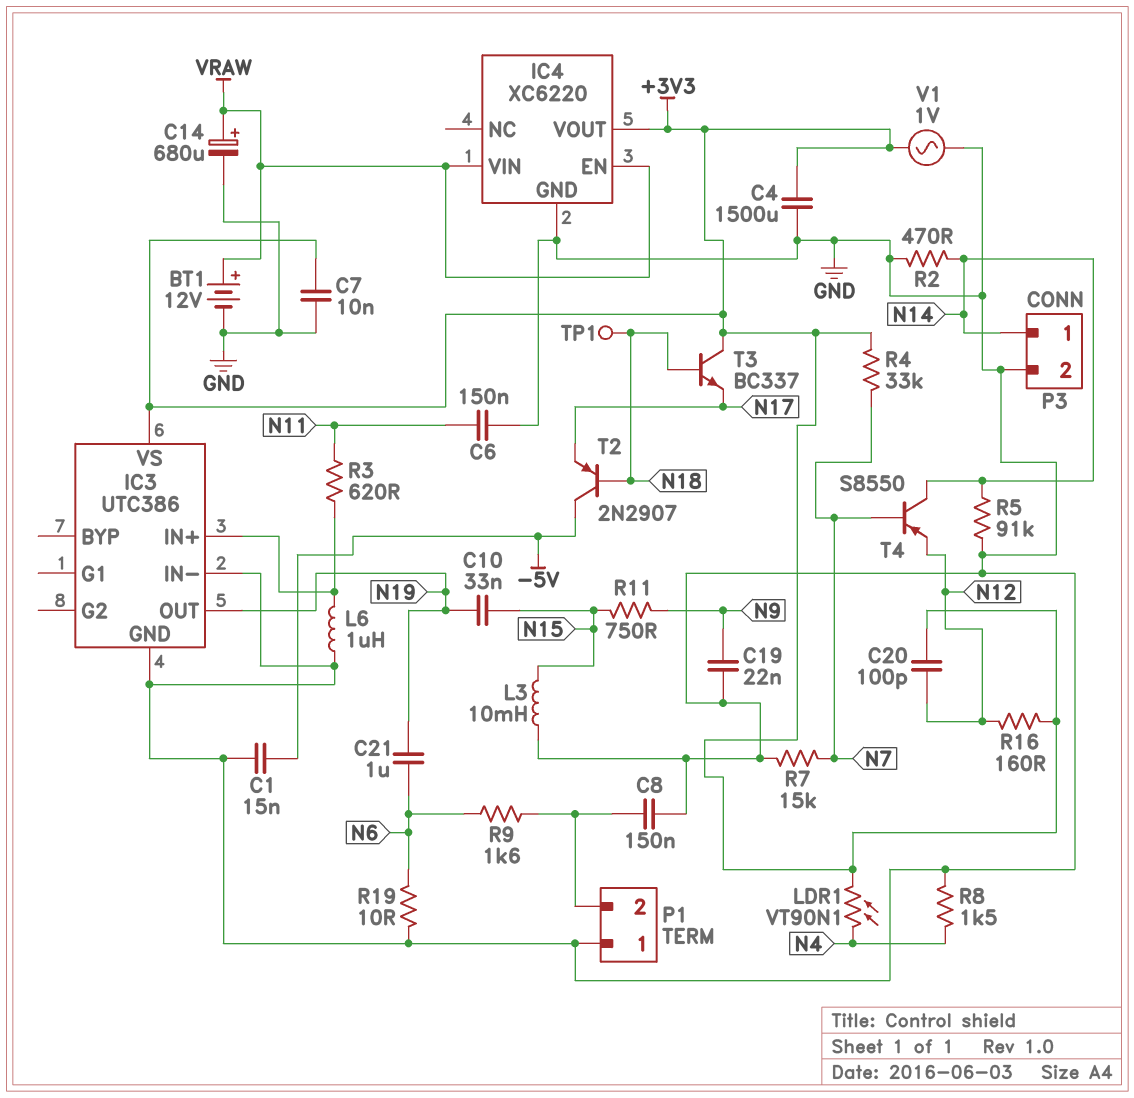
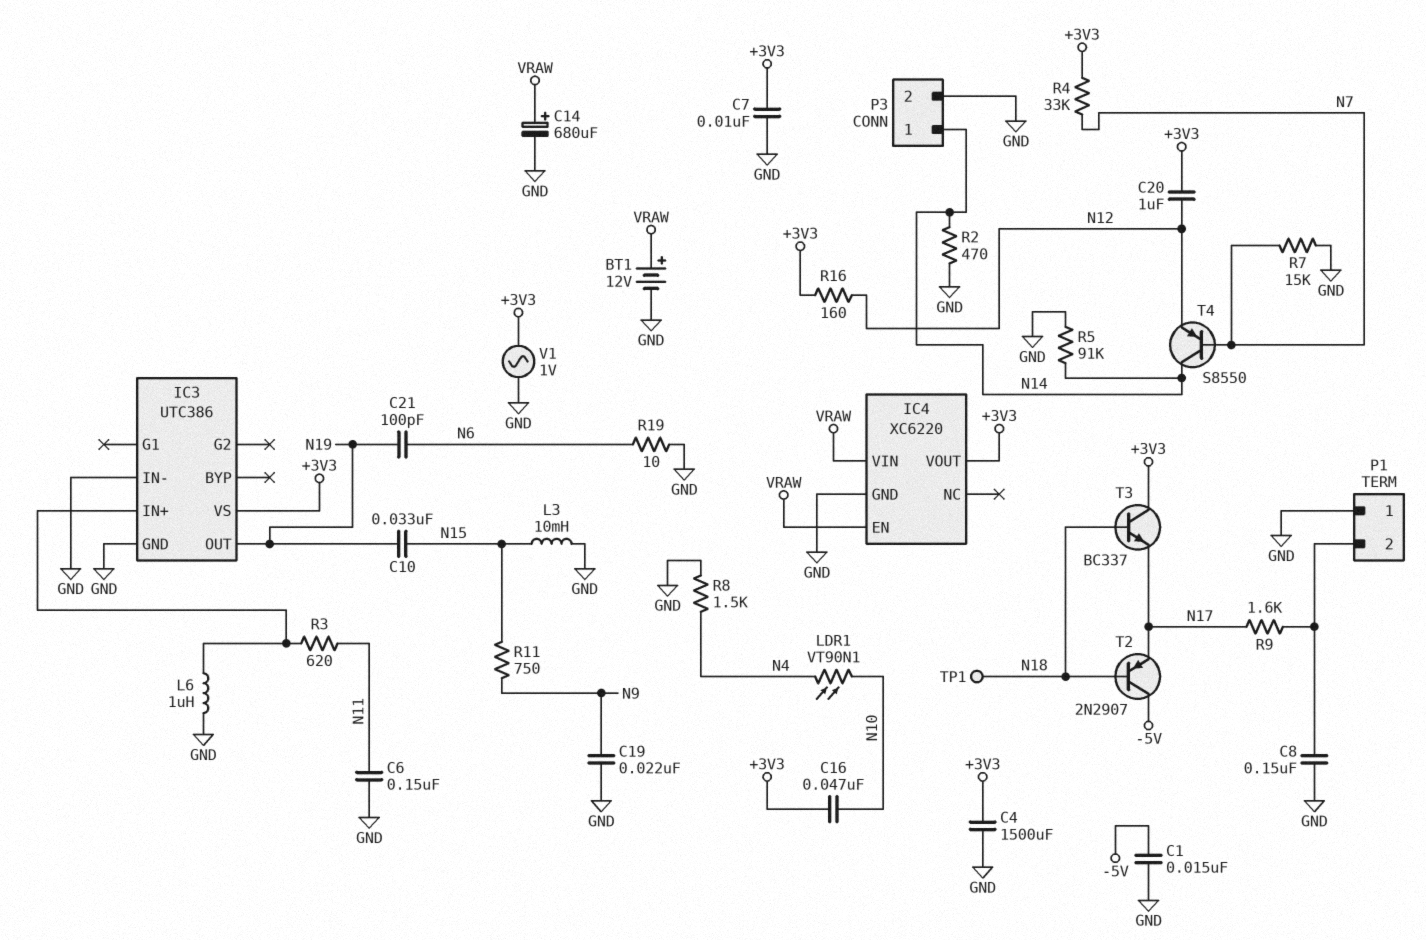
C16: none -> 47nF (+3V3, N10)
C20: 100pF (+3V3, N12) -> 1uF (+3V3, N12)
C21: 1uF (N6, N19) -> 100pF (N6, N19)
LDR1: VT90N1 (+3V3, N4) -> VT90N1 (N4, N10)
R9: 1.6k (N6, P1/2) -> 1.6k (N17, P1/2)

